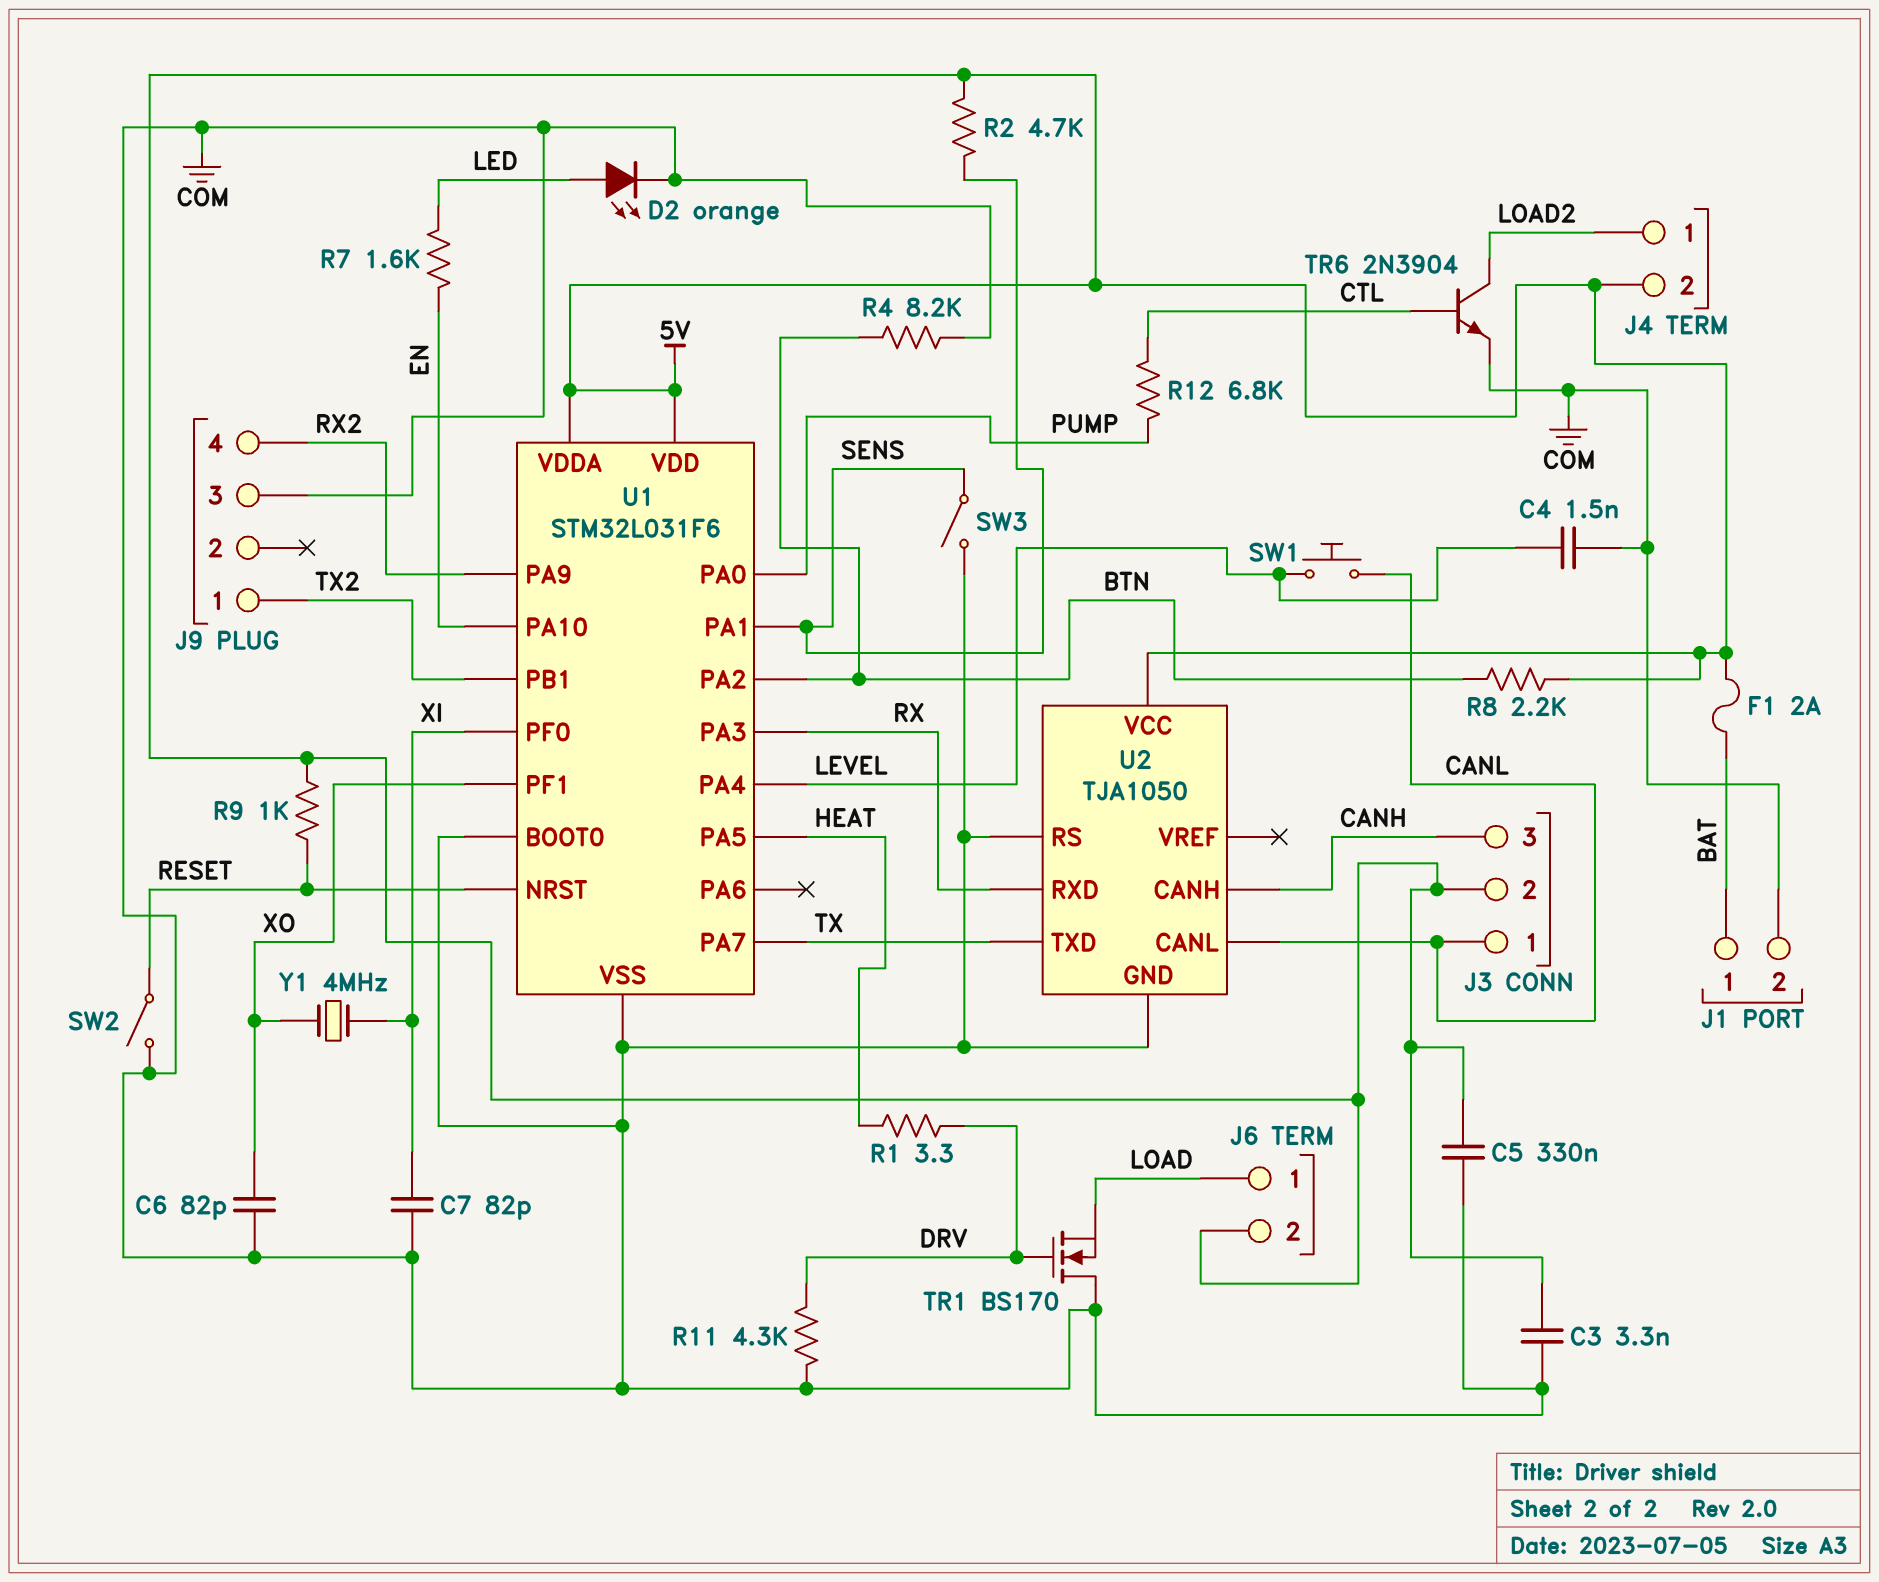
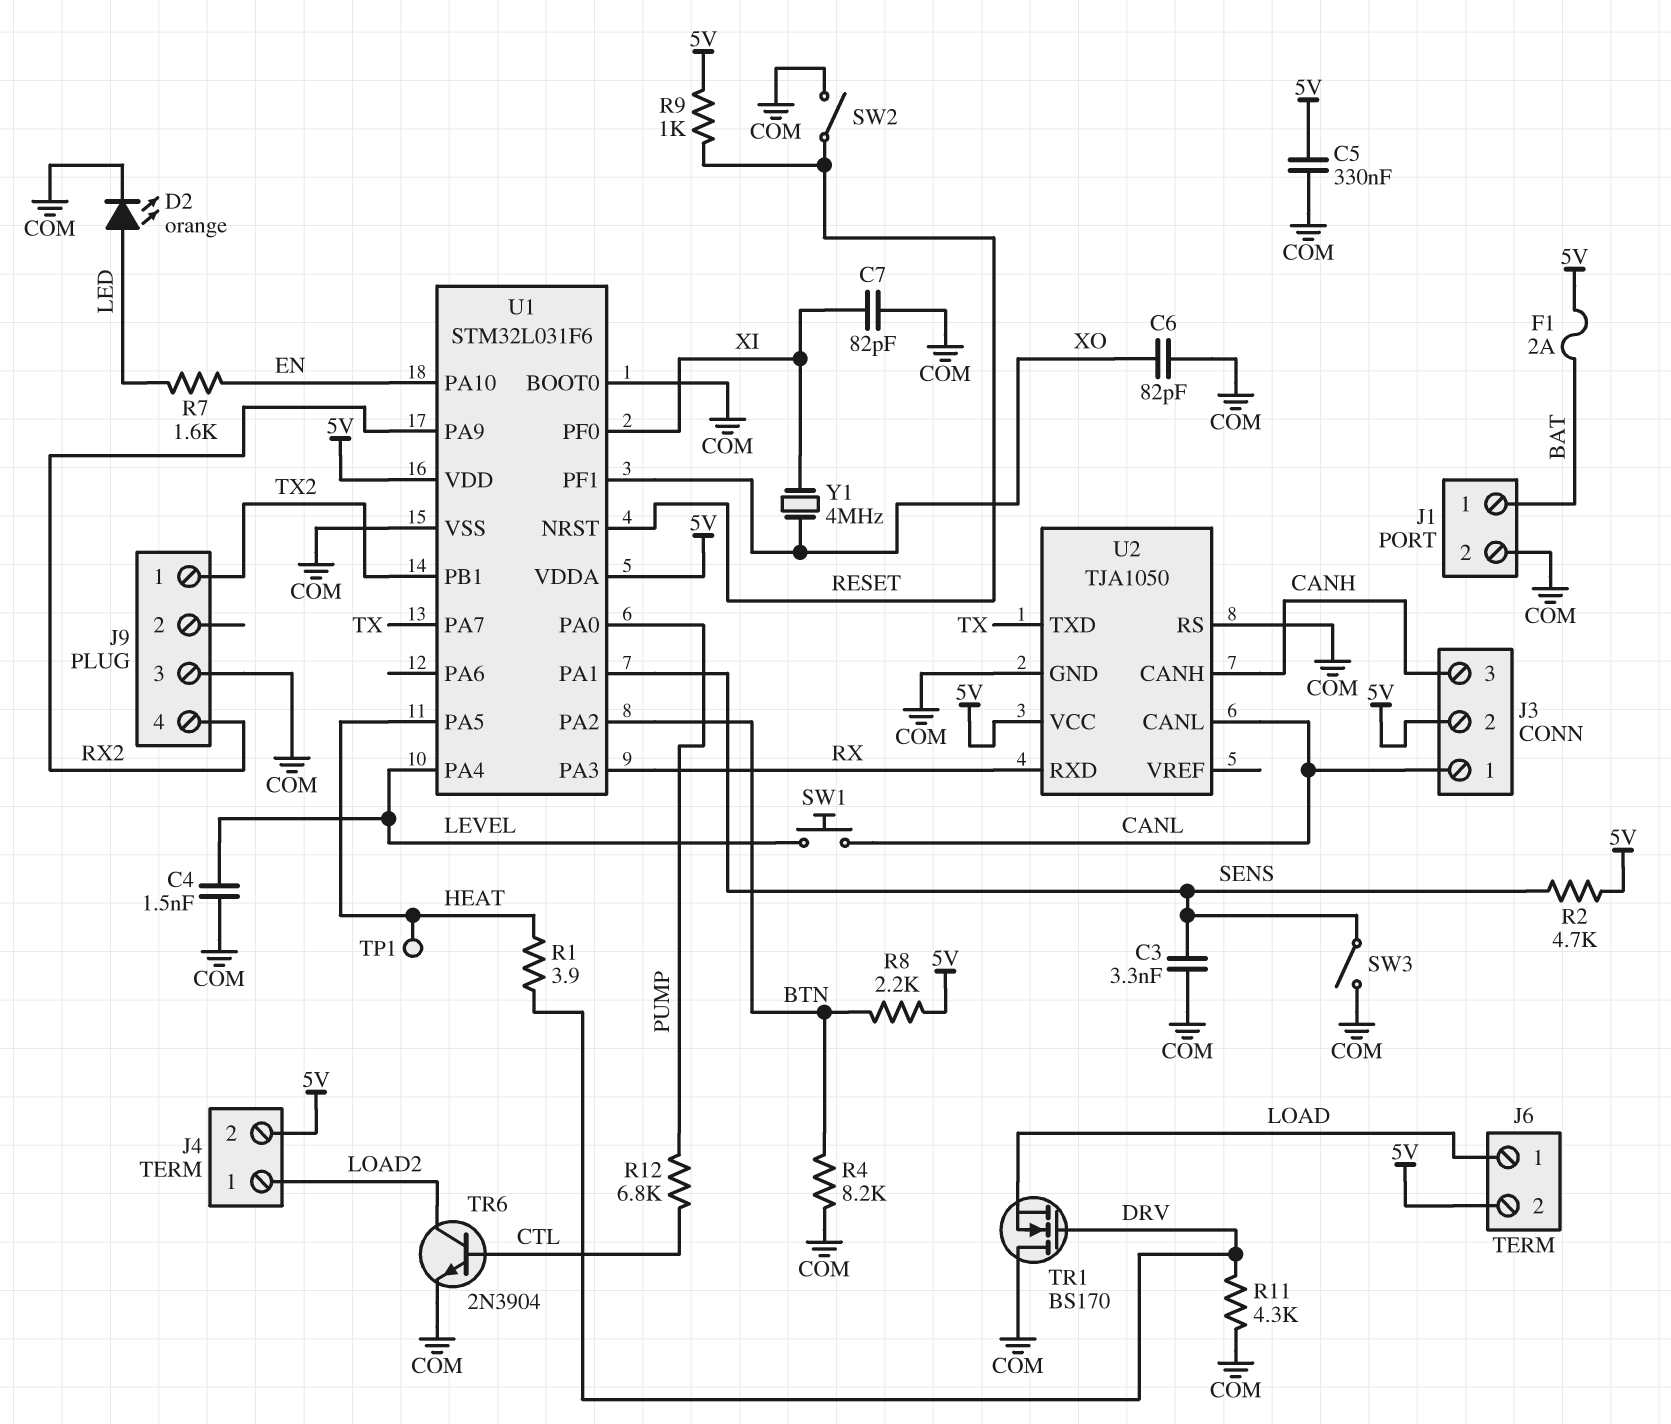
C3: 3.3nF (5V, COM) -> 3.3nF (COM, SENS)
R1: 3.3 (DRV, HEAT) -> 3.9 (DRV, HEAT)
TP1: none -> test point (HEAT)

